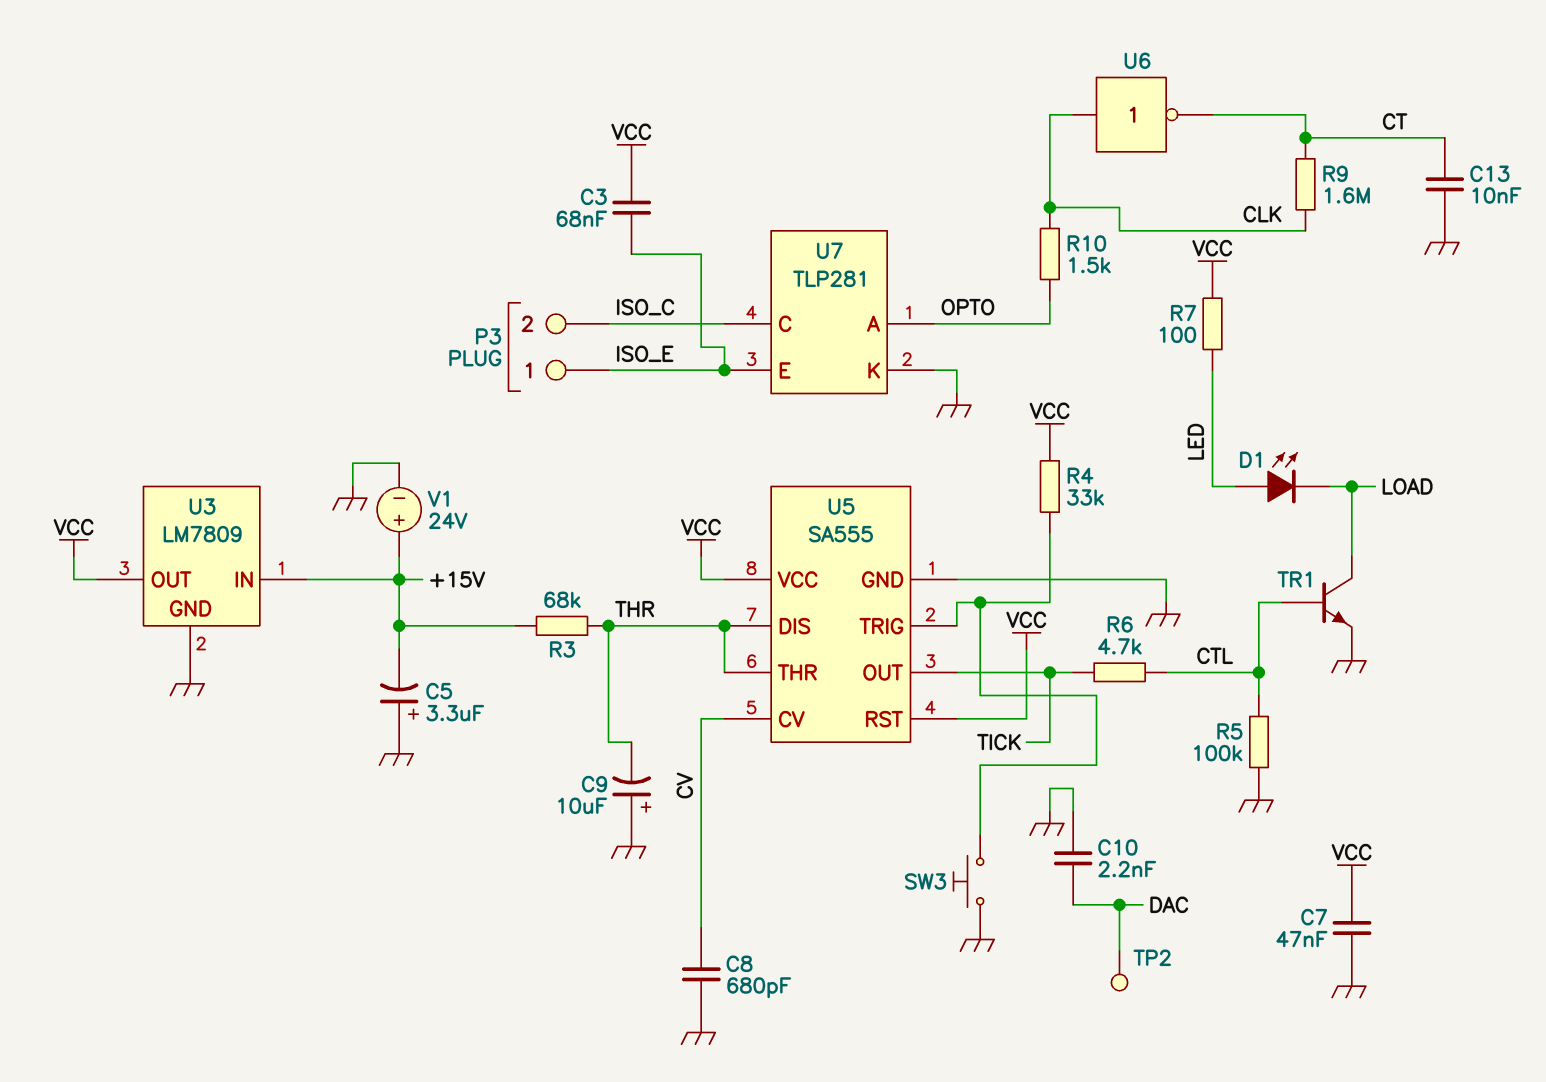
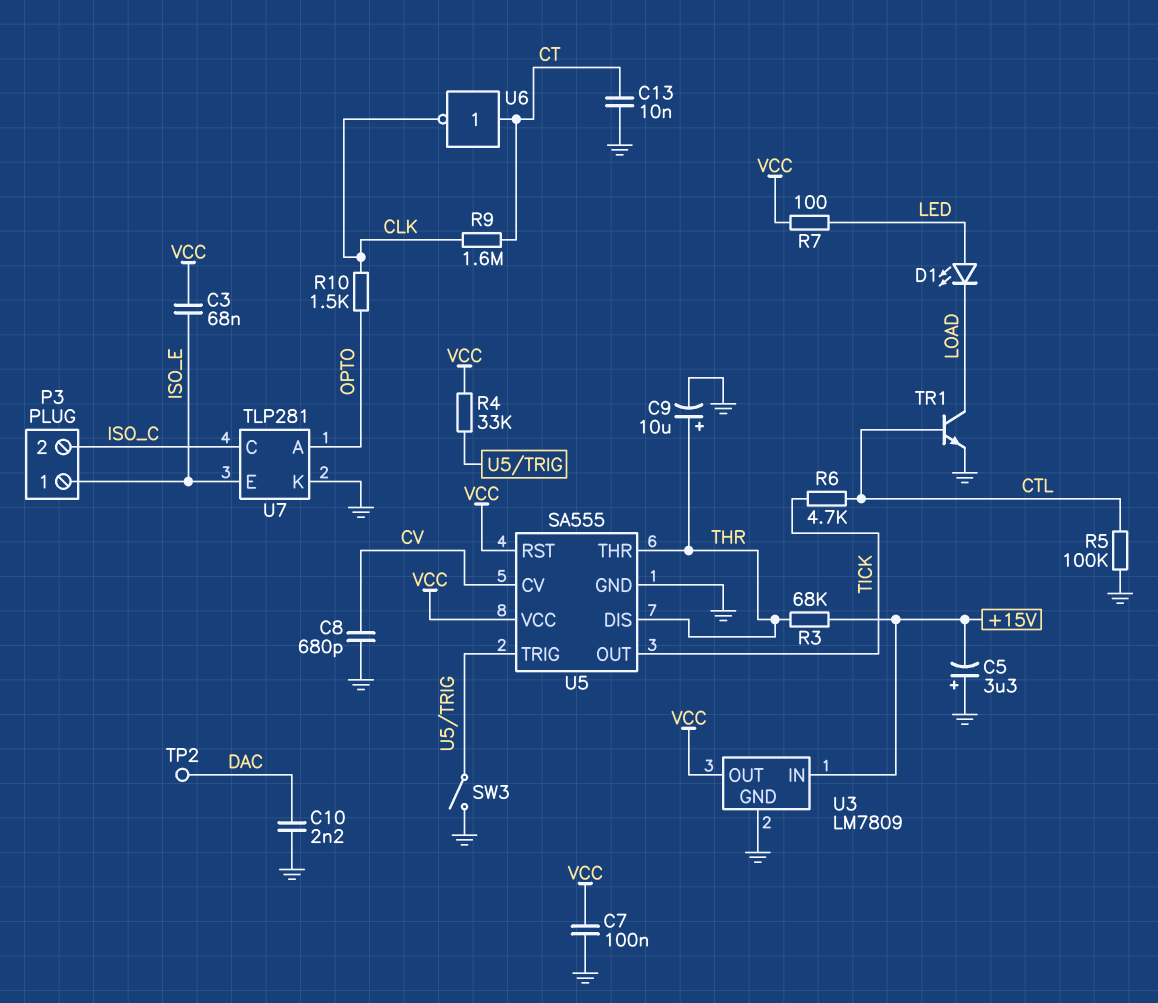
C7: 47nF (GND, VCC) -> 100nF (GND, VCC)
C9: 10uF (plus GND, minus THR) -> 10uF (plus THR, minus GND)
SW3: button (GND, U5/TRIG) -> switch (GND, U5/TRIG)
U6: NOT (in CLK, out CT) -> NOT (in CT, out CLK)
V1: 24V (plus +15V, minus GND) -> none

